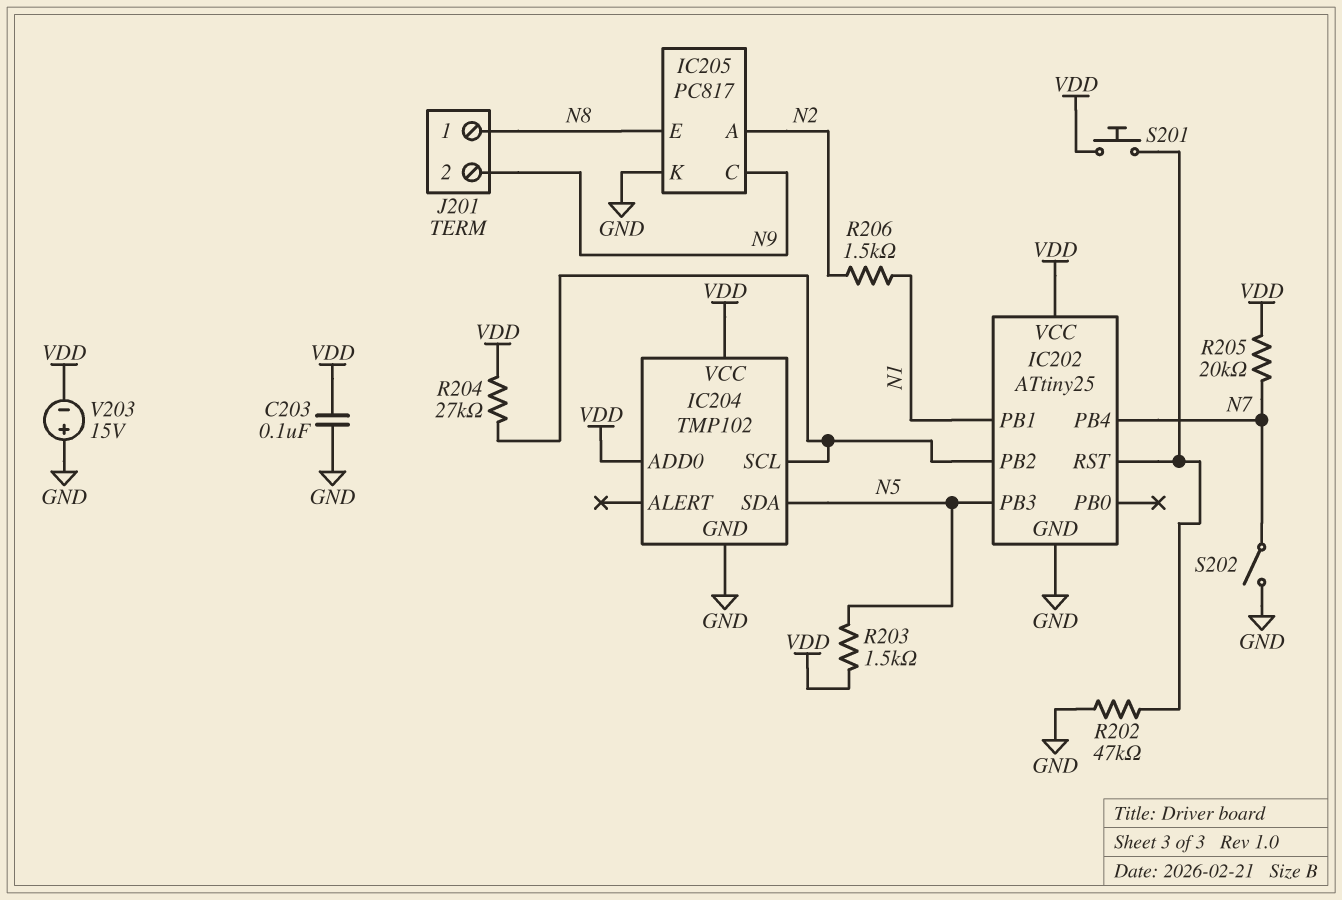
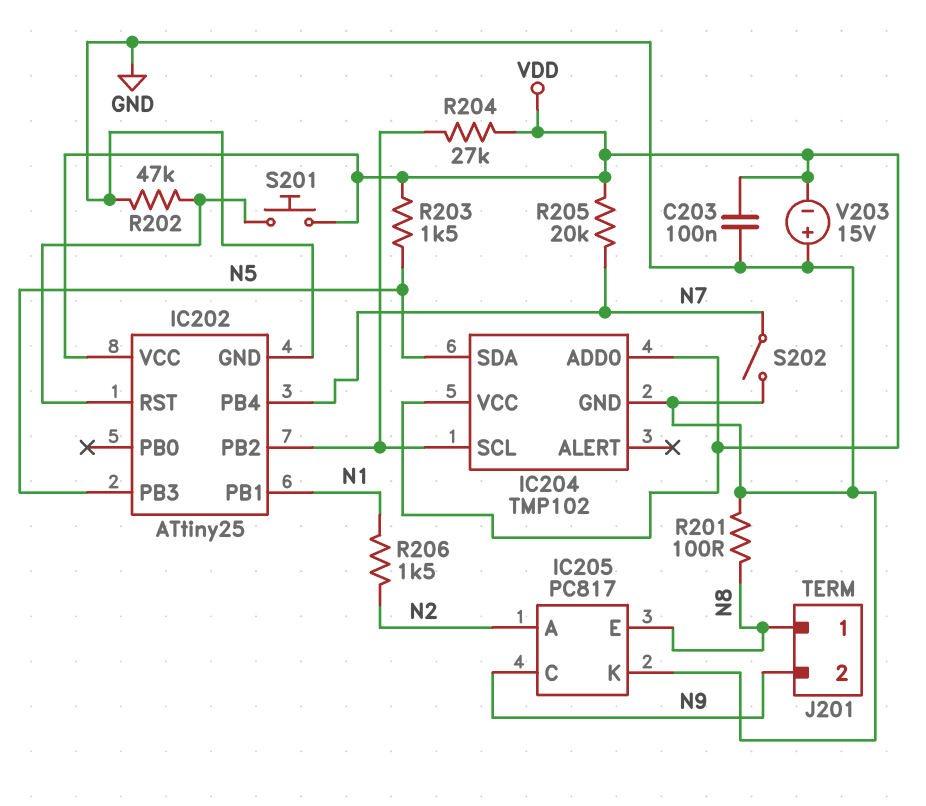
R201: none -> 100 (GND, N8)

